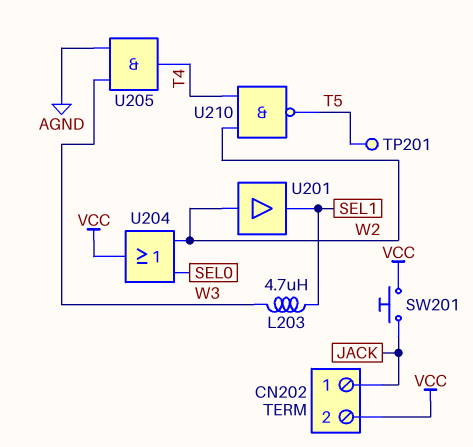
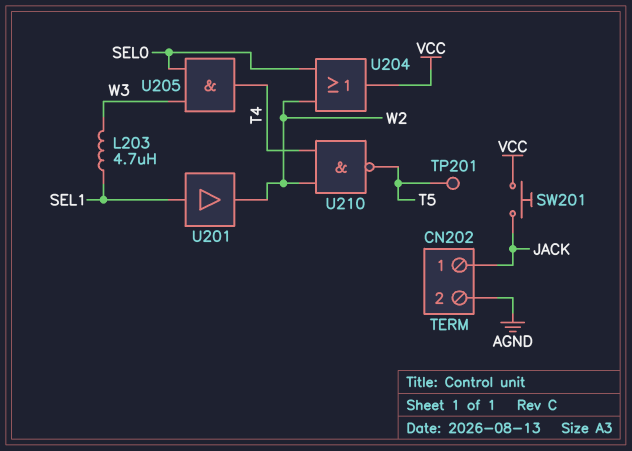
CN202 pin 2: VCC -> AGND
U201: buffer (in W2, out SEL1) -> buffer (in SEL1, out W2)
U205: AND (in AGND, in W3, out T4) -> AND (in SEL0, in W3, out T4)

